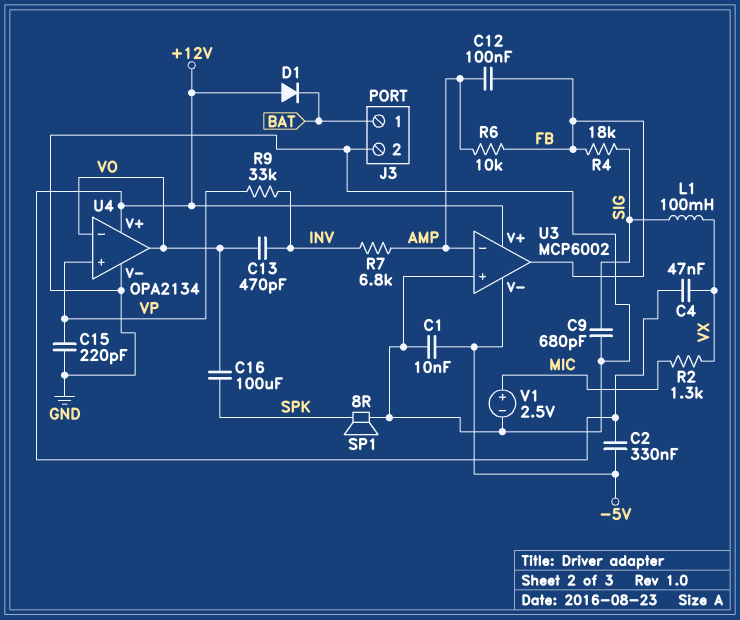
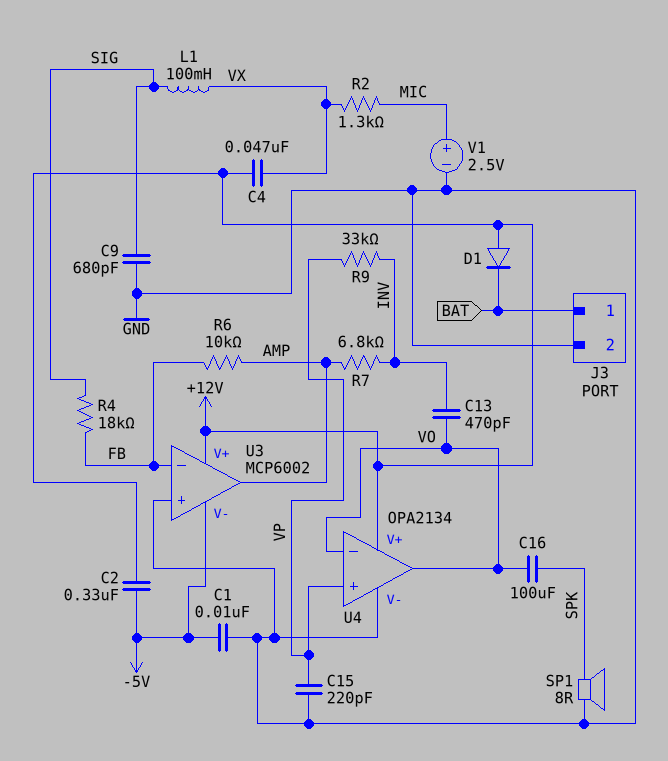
C12: 100nF (AMP, FB) -> none
U3 pin in-: AMP -> FB
U3 pin out: FB -> AMP

